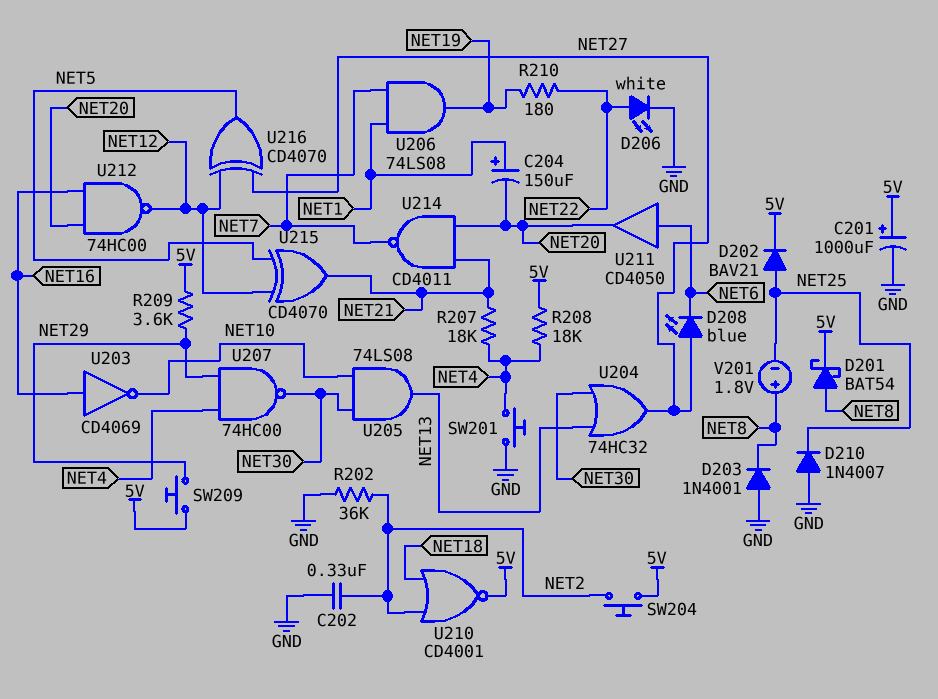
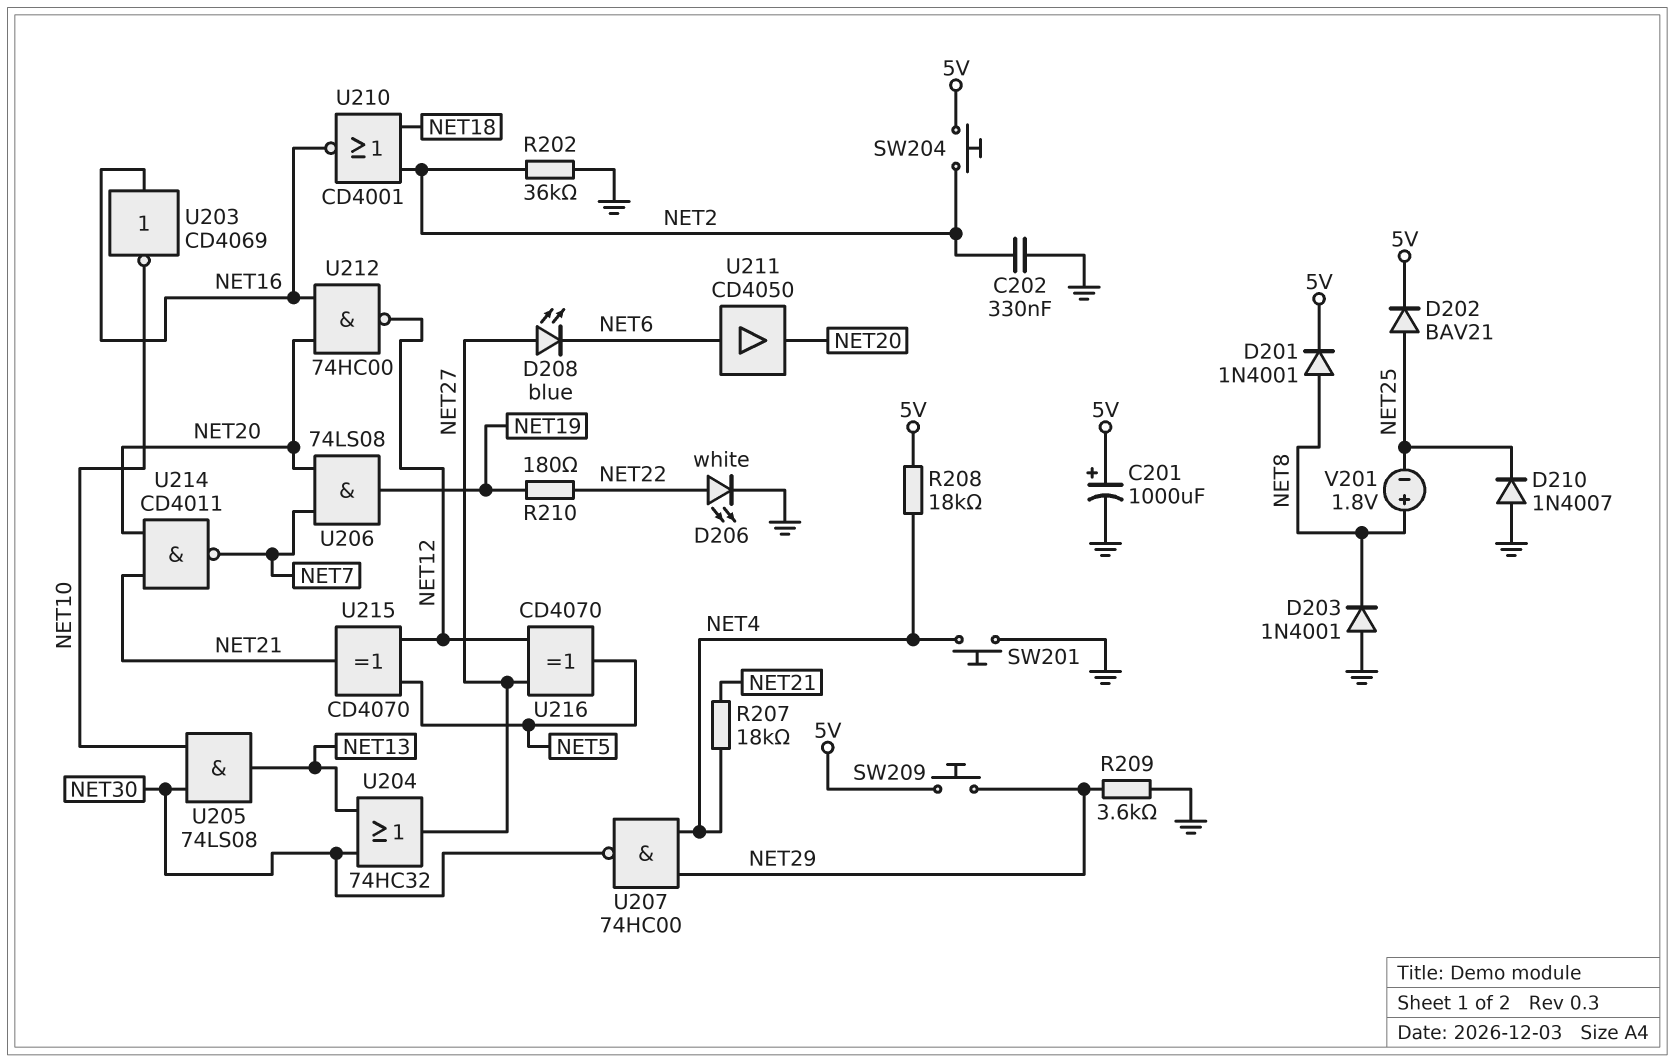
C204: 150uF (plus NET1, minus NET20) -> none
D201: schottky BAT54 (A NET8, K 5V) -> diode 1N4001 (A NET8, K 5V)
R209: 3.6k (5V, NET29) -> 3.6k (GND, NET29)
U206: AND 74LS08 (in NET1, in NET7, out NET19) -> AND 74LS08 (in NET7, in NET20, out NET19)
U210: NOR CD4001 (in NET2, in NET18, out 5V) -> NOR CD4001 (in NET2, in NET18, out NET16)

